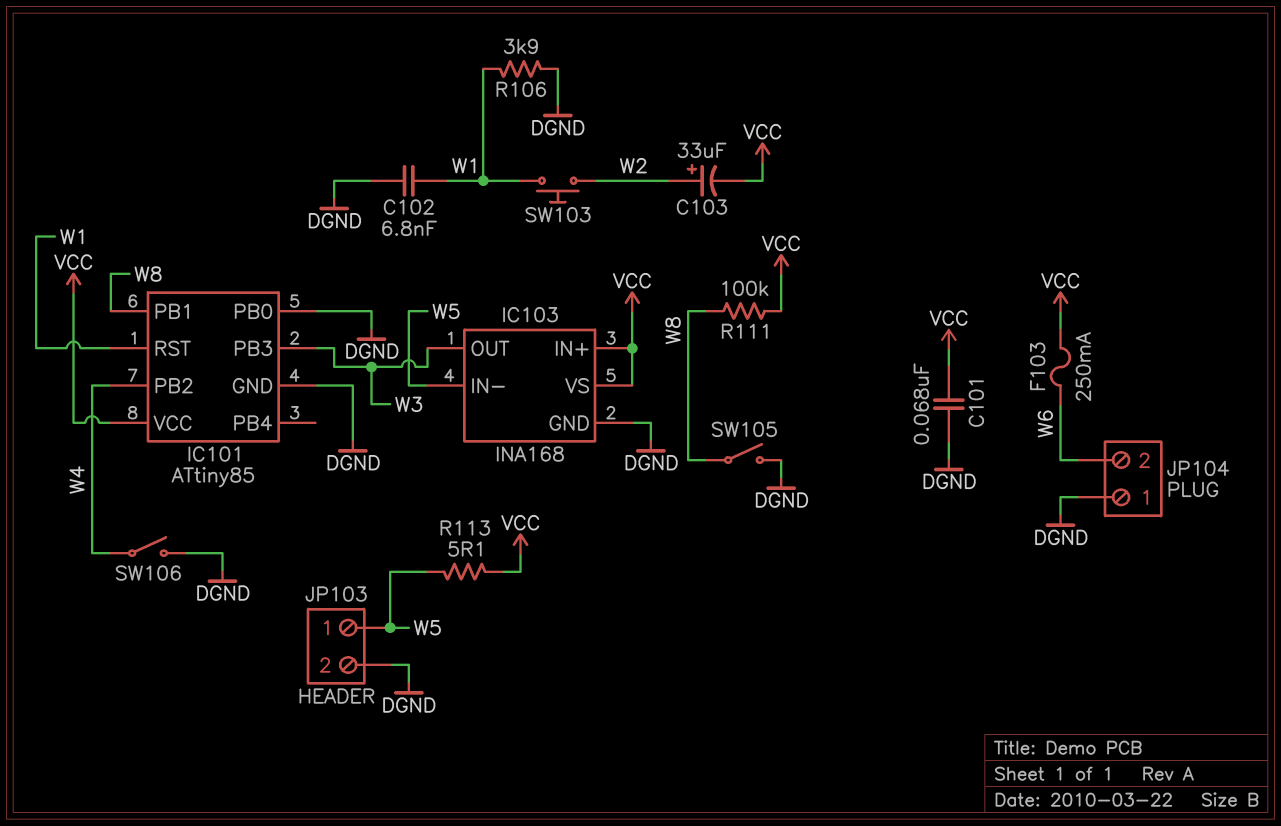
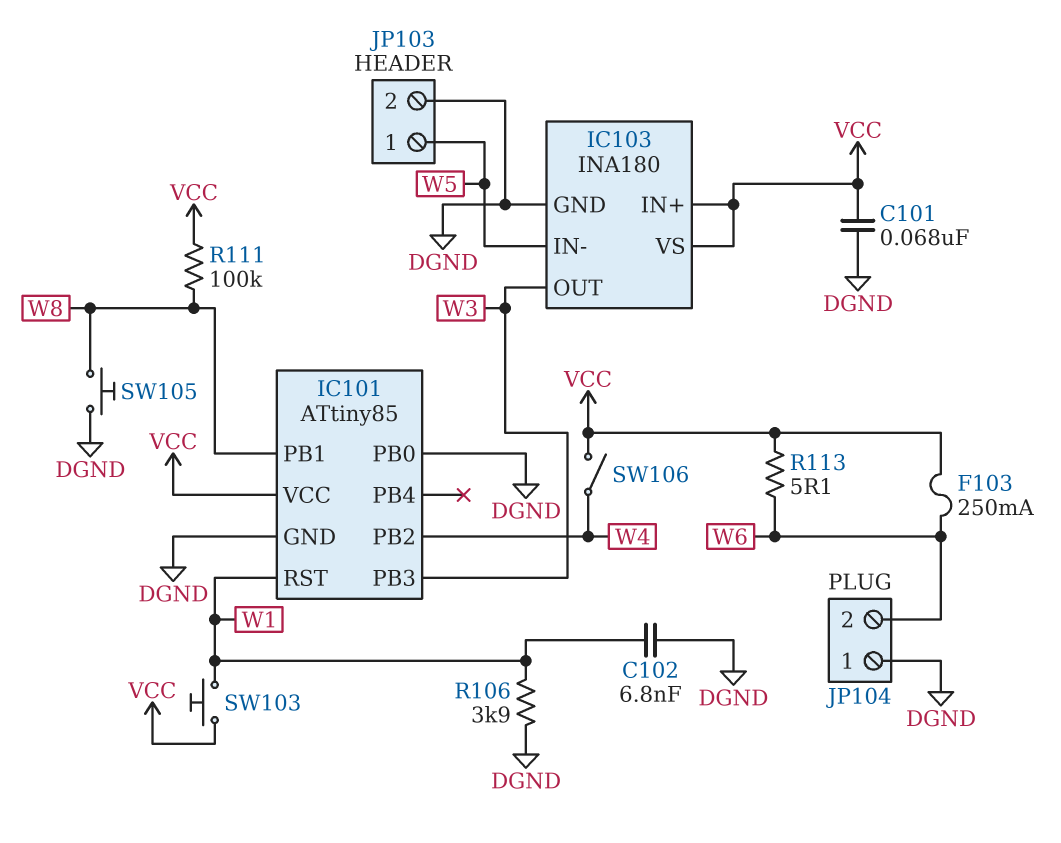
C103: 33uF (plus W2, minus VCC) -> none
IC103: INA168 -> INA180
R113: 5.1 (VCC, W5) -> 5.1 (VCC, W6)
SW103: button (W1, W2) -> button (VCC, W1)
SW105: switch (DGND, W8) -> button (DGND, W8)
SW106: switch (DGND, W4) -> switch (VCC, W4)

